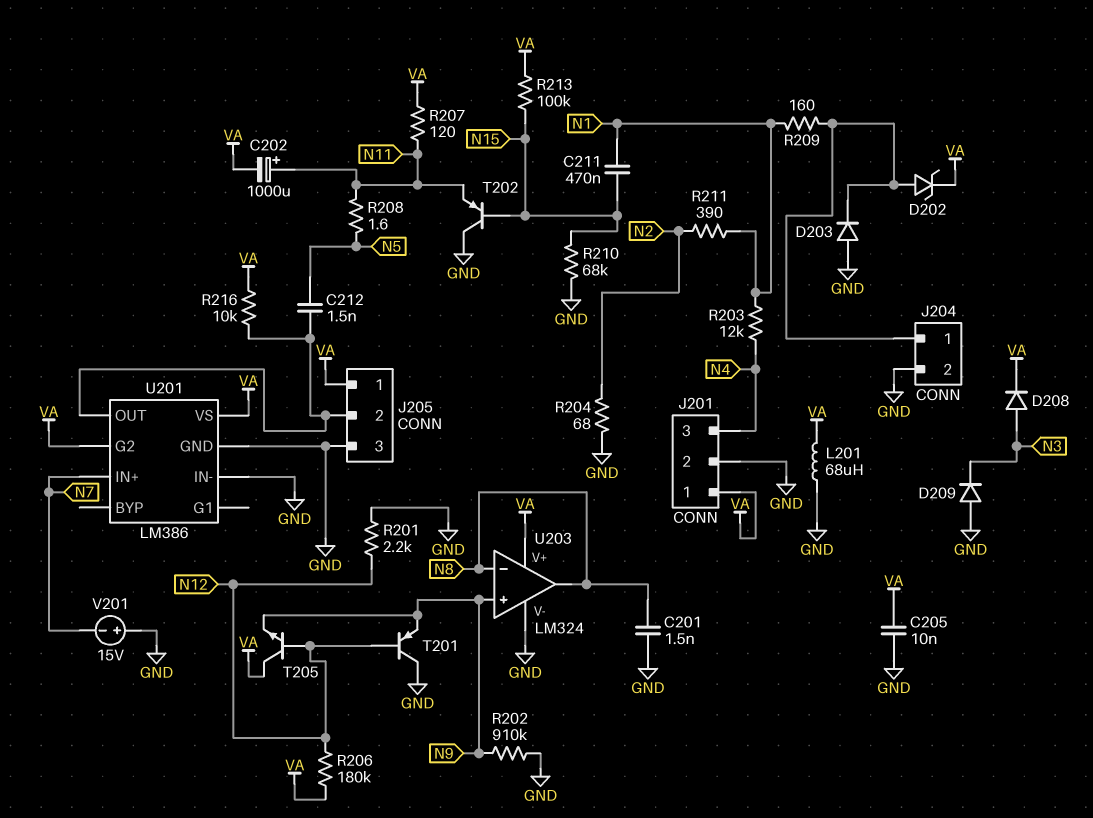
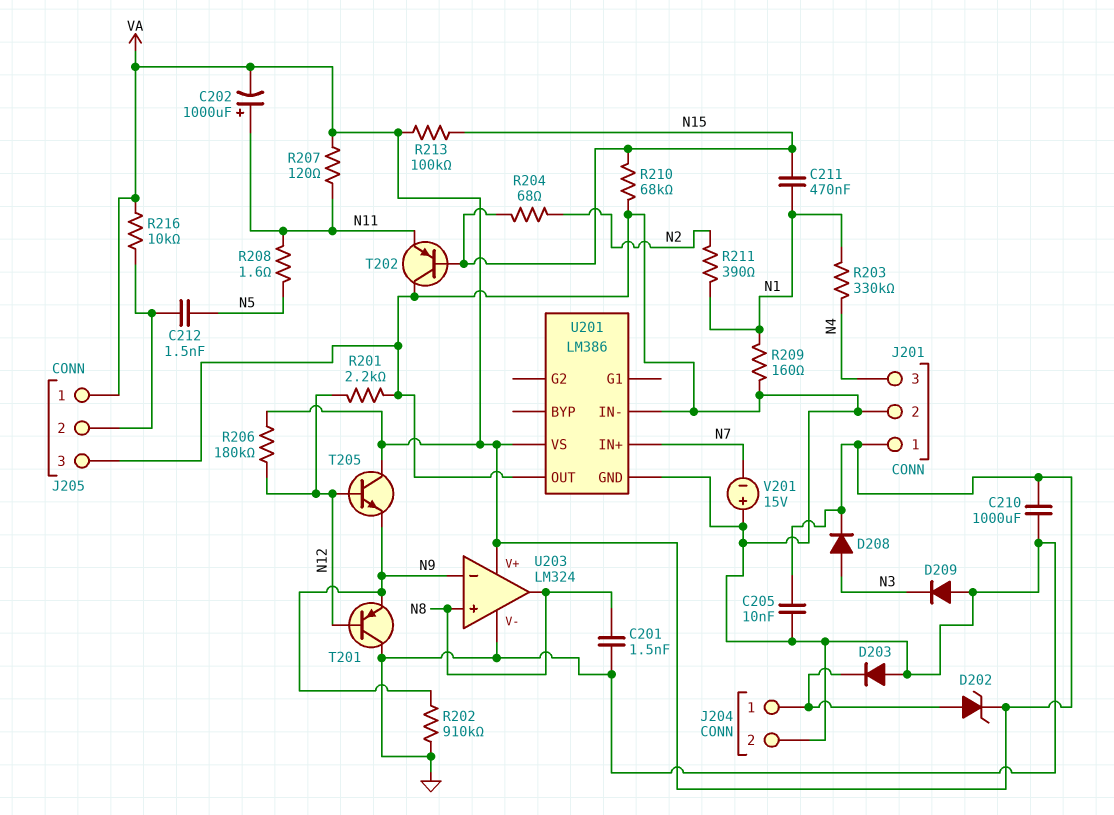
C210: none -> 1000uF (GND, VA)
L201: 68uH (GND, VA) -> none
R203: 12k (N1, N4) -> 330k (N1, N4)
R204: 68 (GND, N2) -> 68 (N2, N15)
R209: 160 (J204/1, N1) -> 160 (GND, N1)
U201 pin G2: VA -> none
U201 pin OUT: J205/2 -> GND
U203 pin in+: N9 -> N8
U203 pin in-: N8 -> N9

